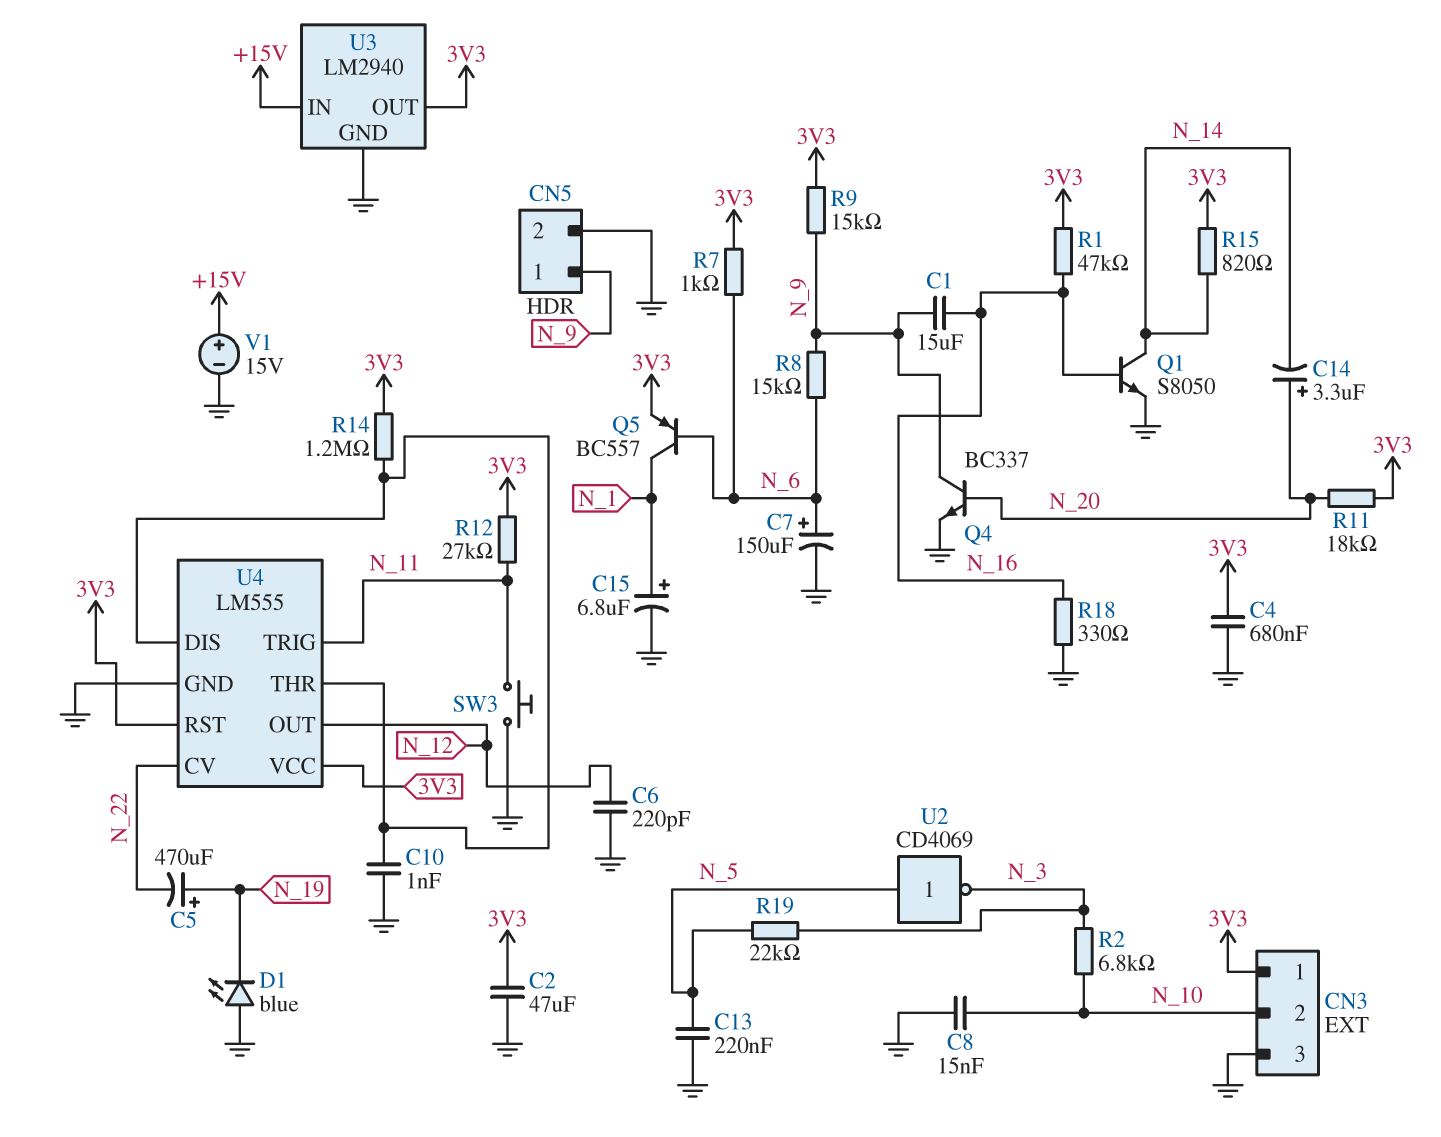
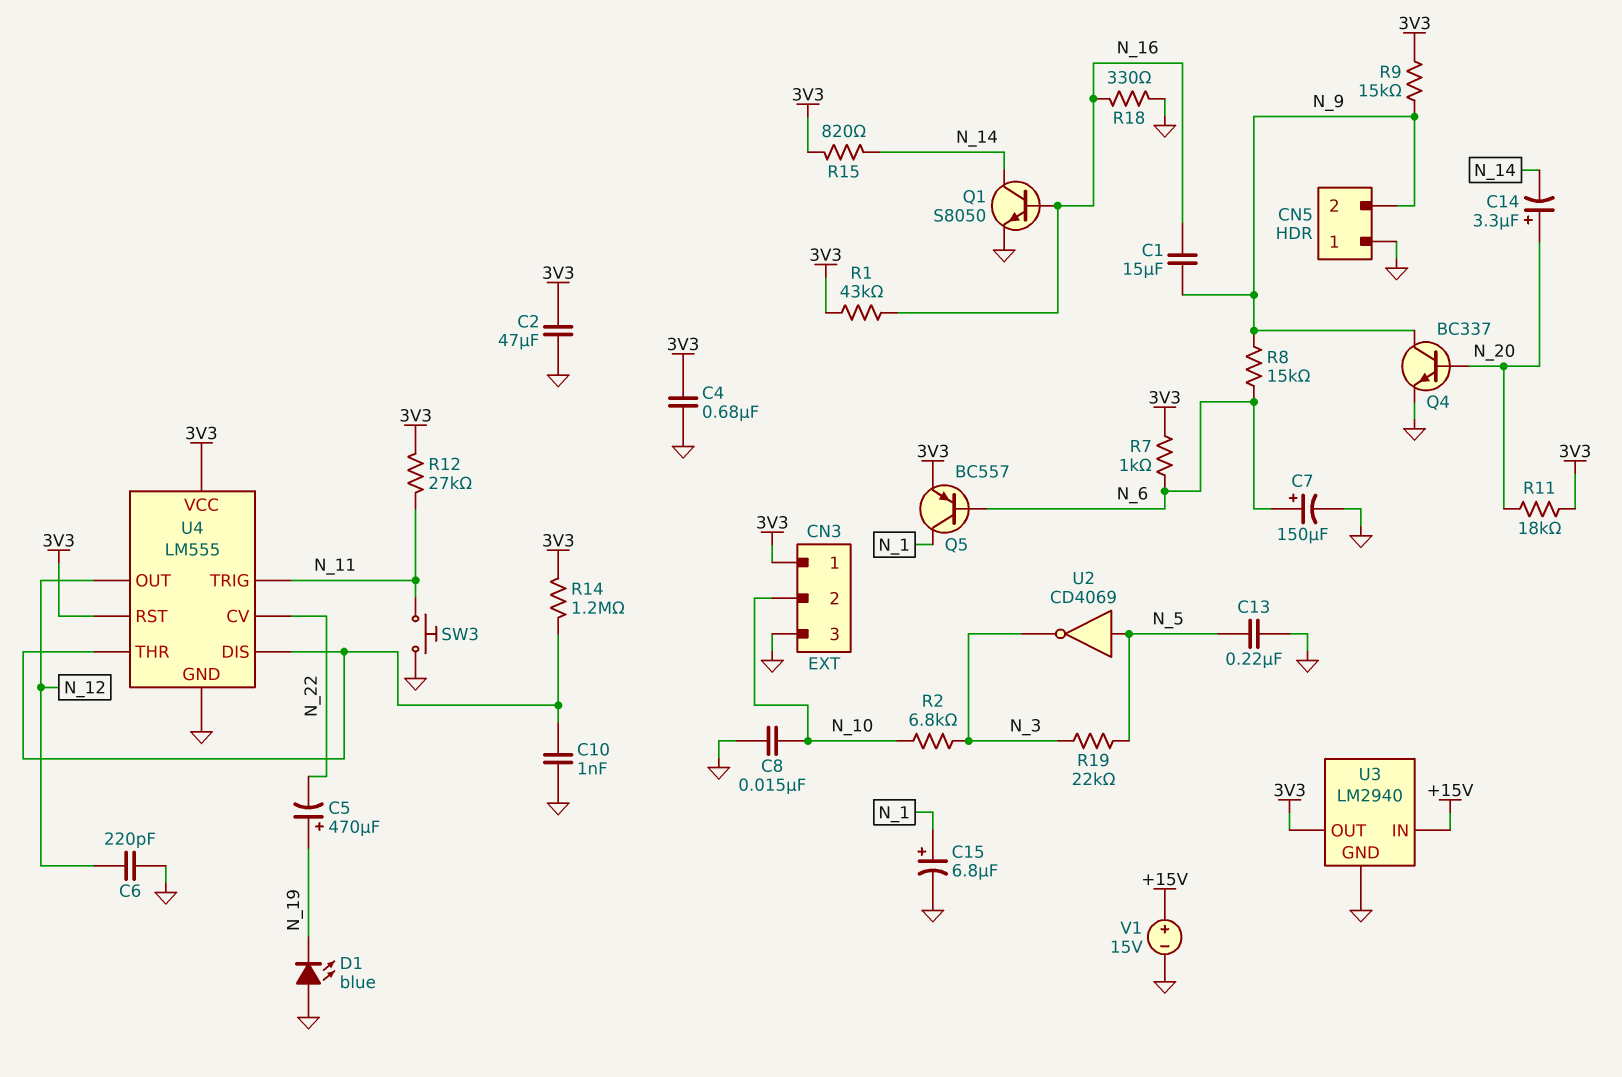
CN5 pin 1: N_9 -> GND
CN5 pin 2: GND -> N_9
R1: 47k (3V3, N_16) -> 43k (3V3, N_16)

